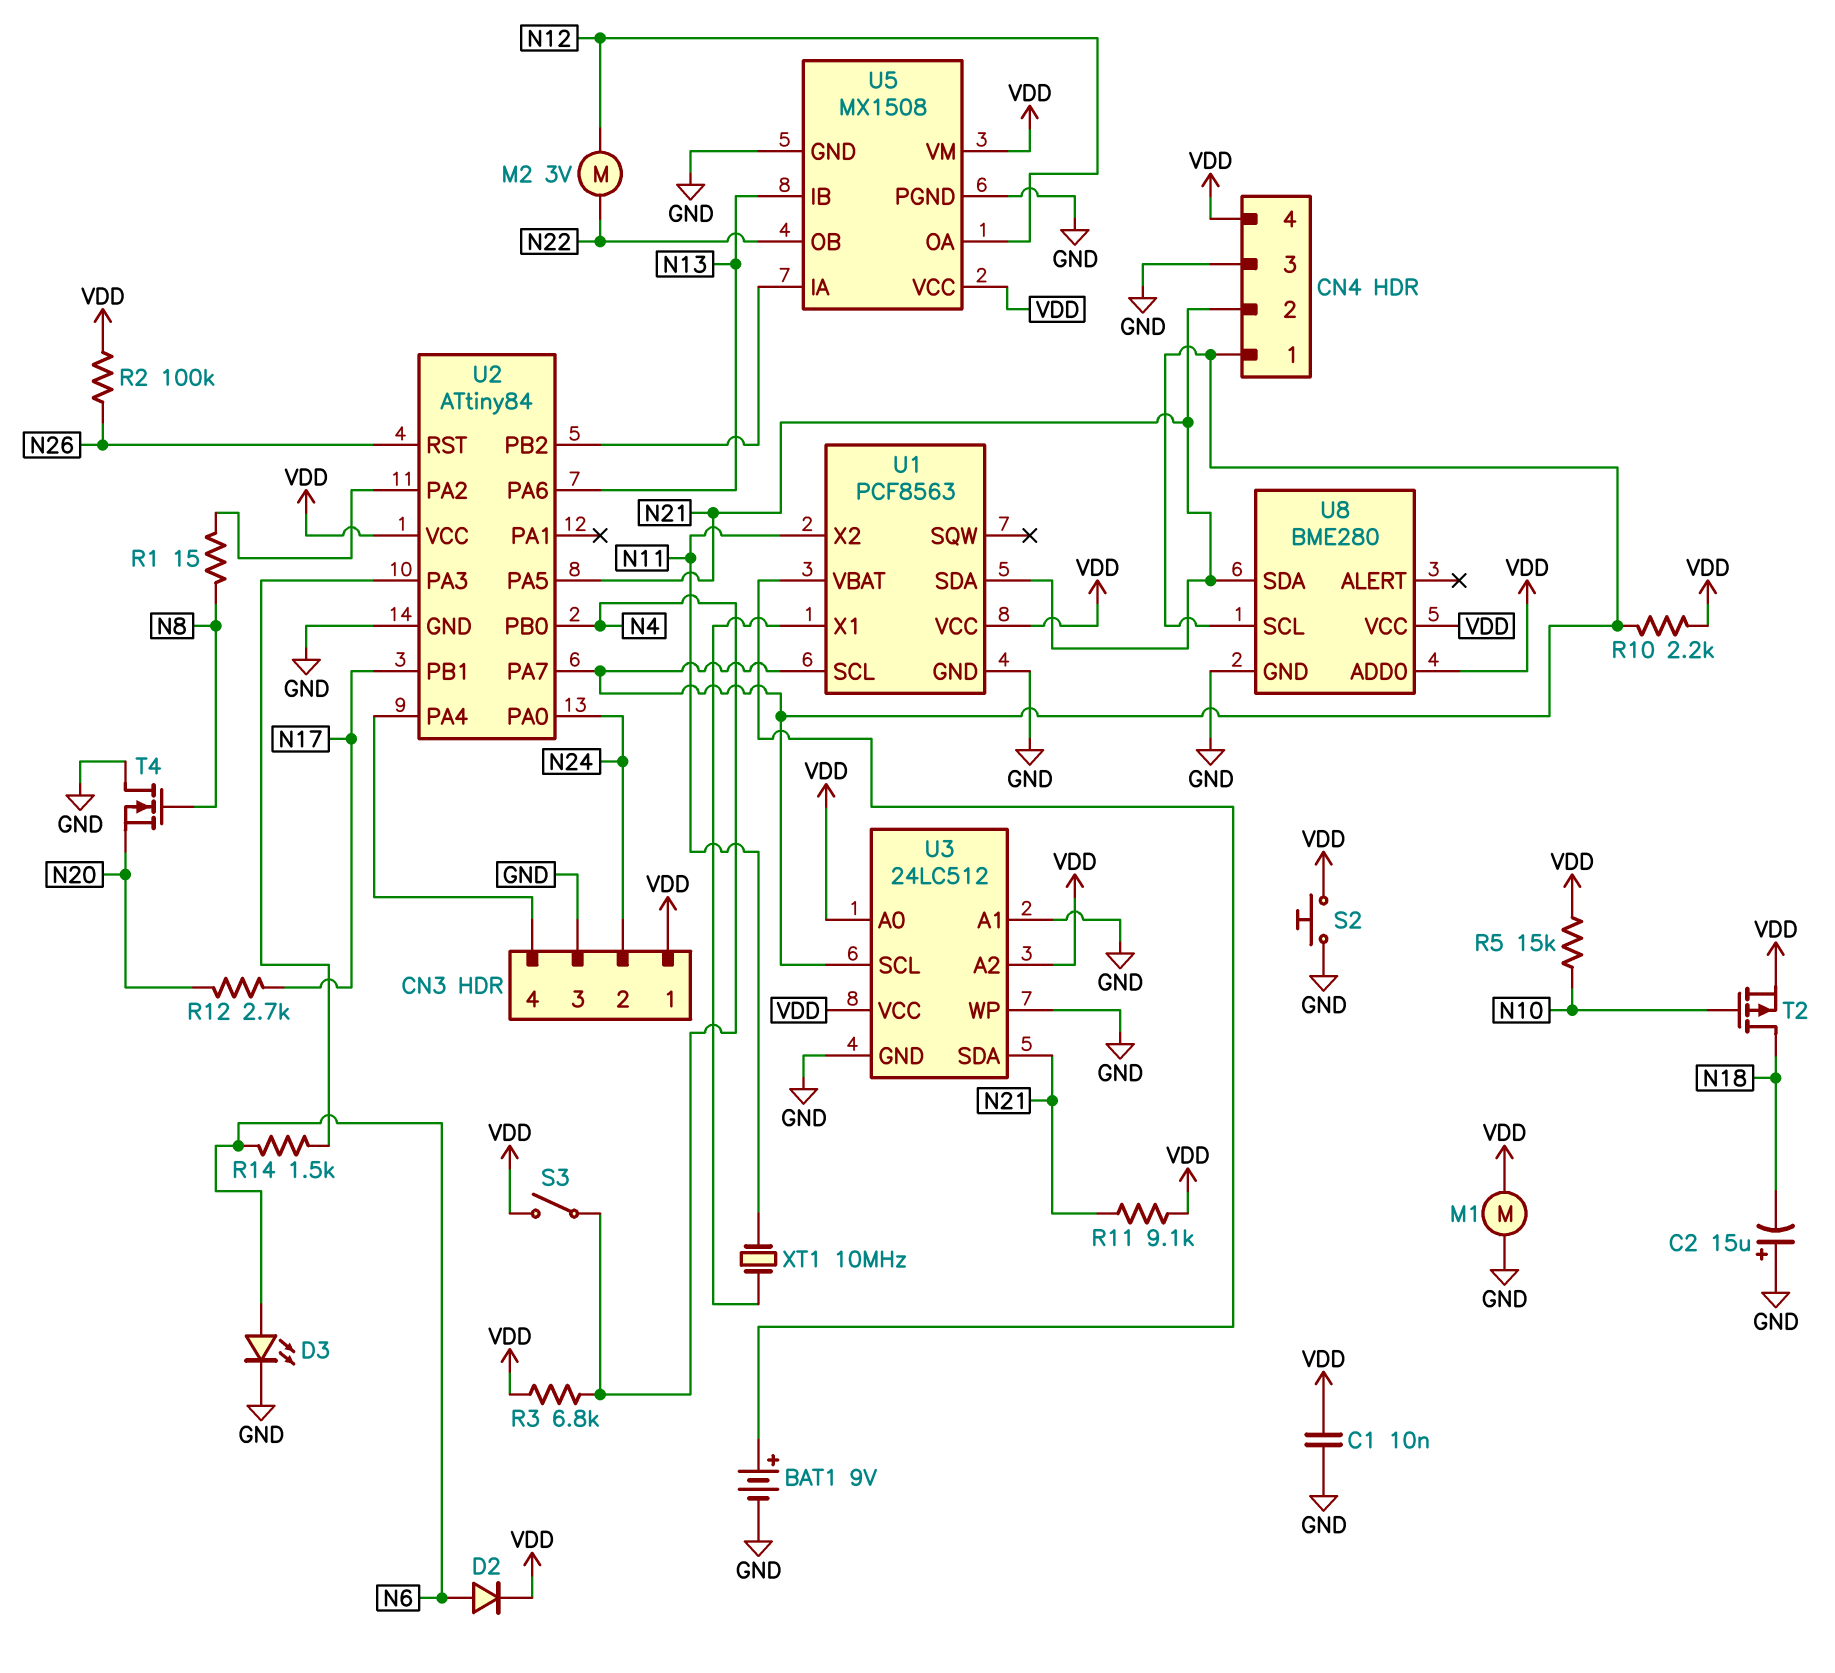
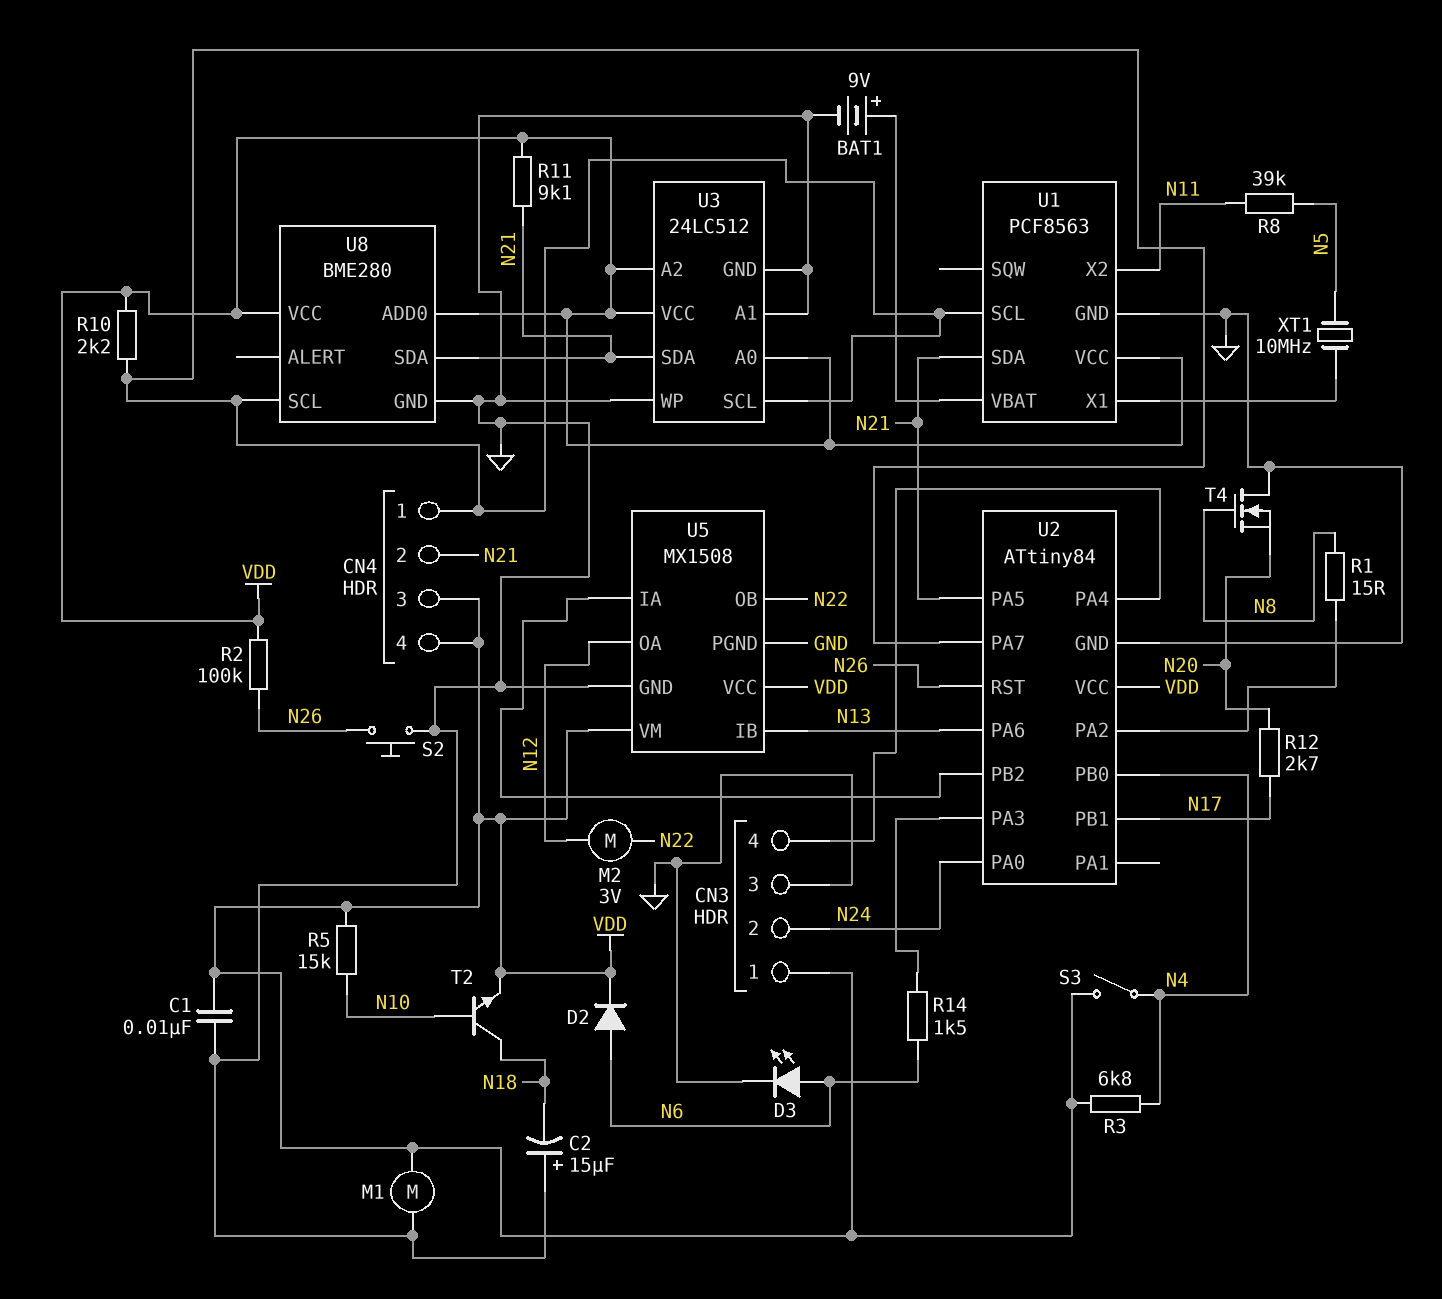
CN4 pin 3: GND -> VDD
R8: none -> 39k (N5, N11)
S2: button (GND, VDD) -> button (GND, N26)
T2: PMOS (G N10, D N18, S VDD) -> NPN (B N10, C N18, E VDD)
XT1: 10MHz (N11, U1/X1) -> 10MHz (N5, U1/X1)

